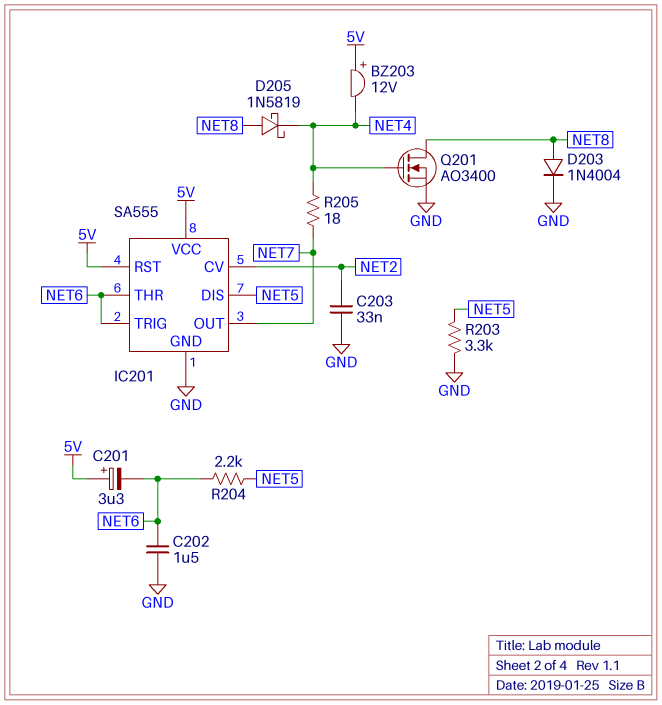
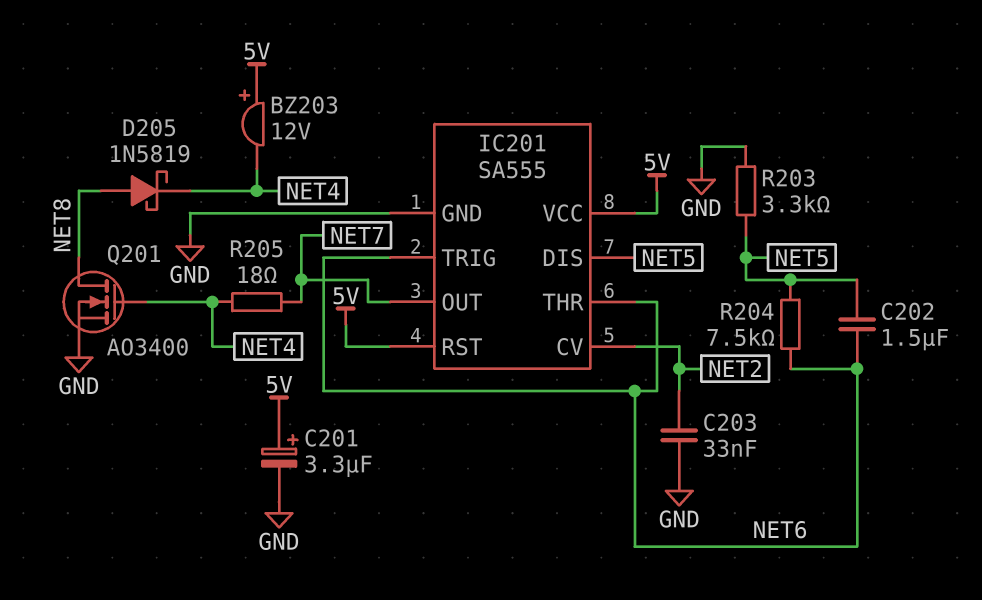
C201: 3.3uF (plus 5V, minus NET6) -> 3.3uF (plus 5V, minus GND)
C202: 1.5uF (GND, NET6) -> 1.5uF (NET5, NET6)
D203: diode 1N4004 (A NET8, K GND) -> none
R204: 2.2k (NET5, NET6) -> 7.5k (NET5, NET6)

